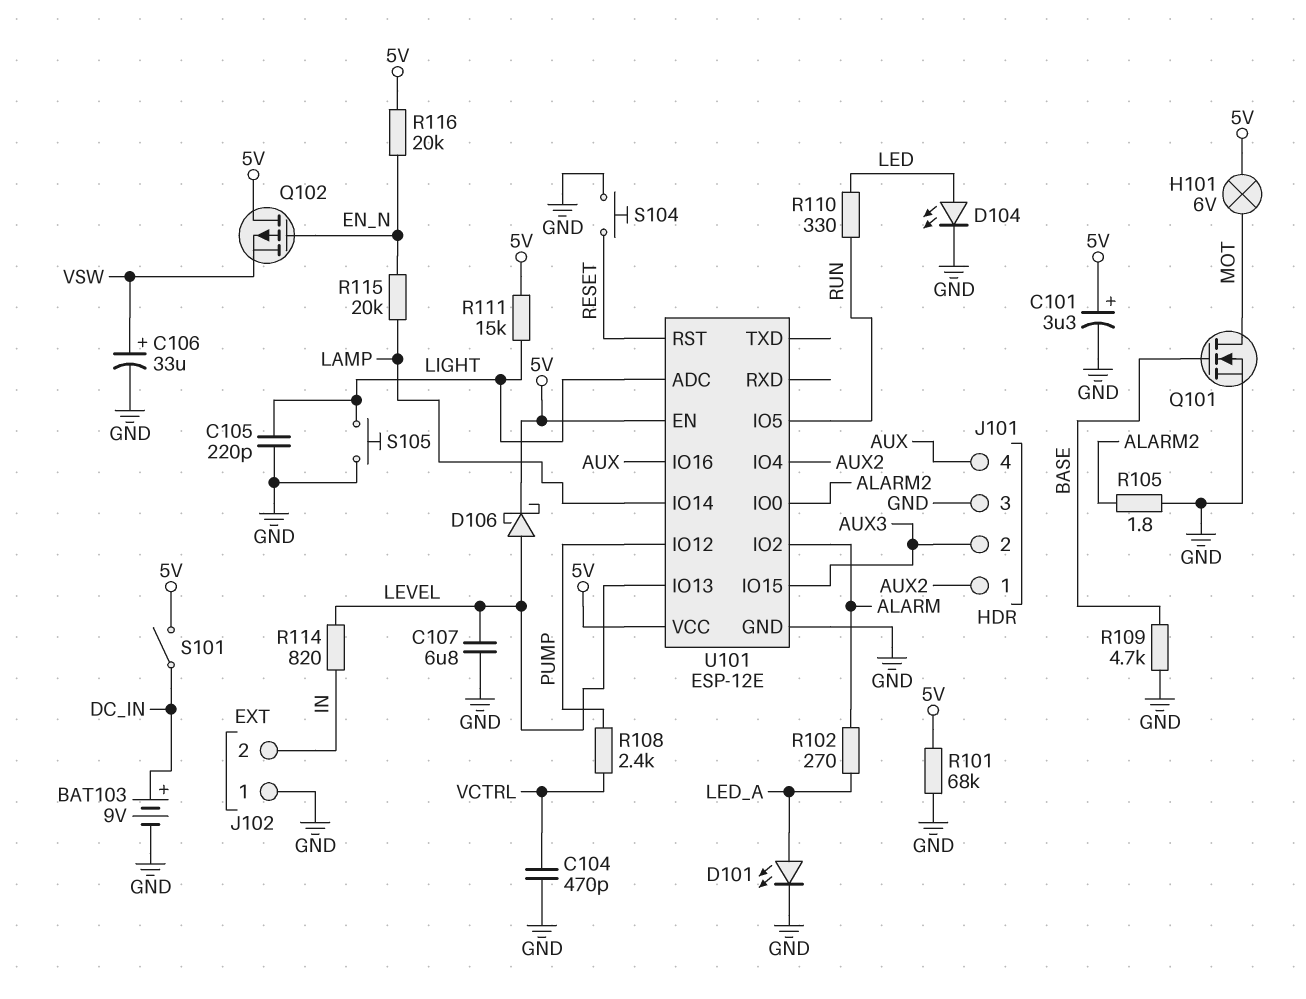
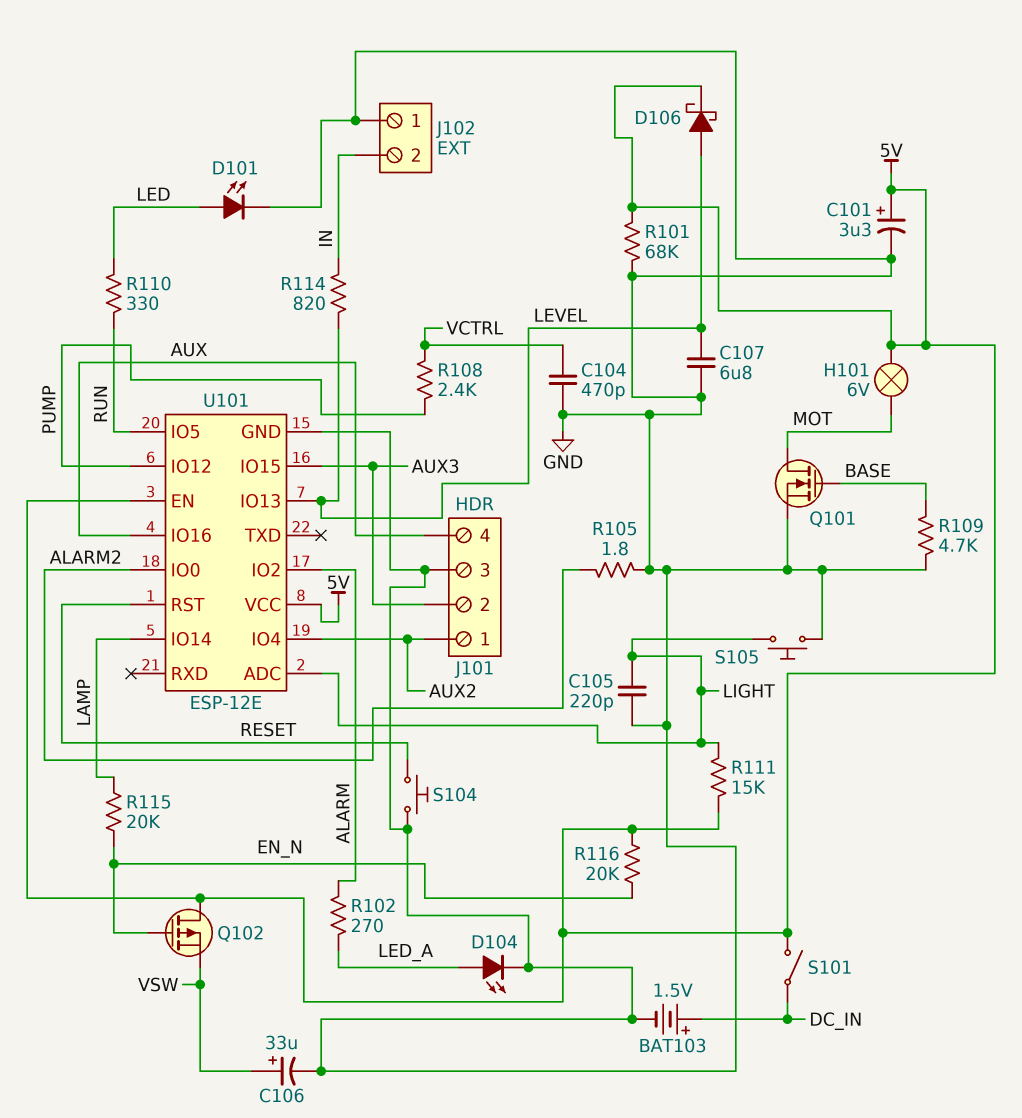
BAT103: 9V (plus DC_IN, minus GND) -> 1.5V (plus DC_IN, minus GND)
D101: LED (A LED_A, K GND) -> LED (A LED, K GND)
D104: LED (A LED, K GND) -> LED (A LED_A, K GND)

